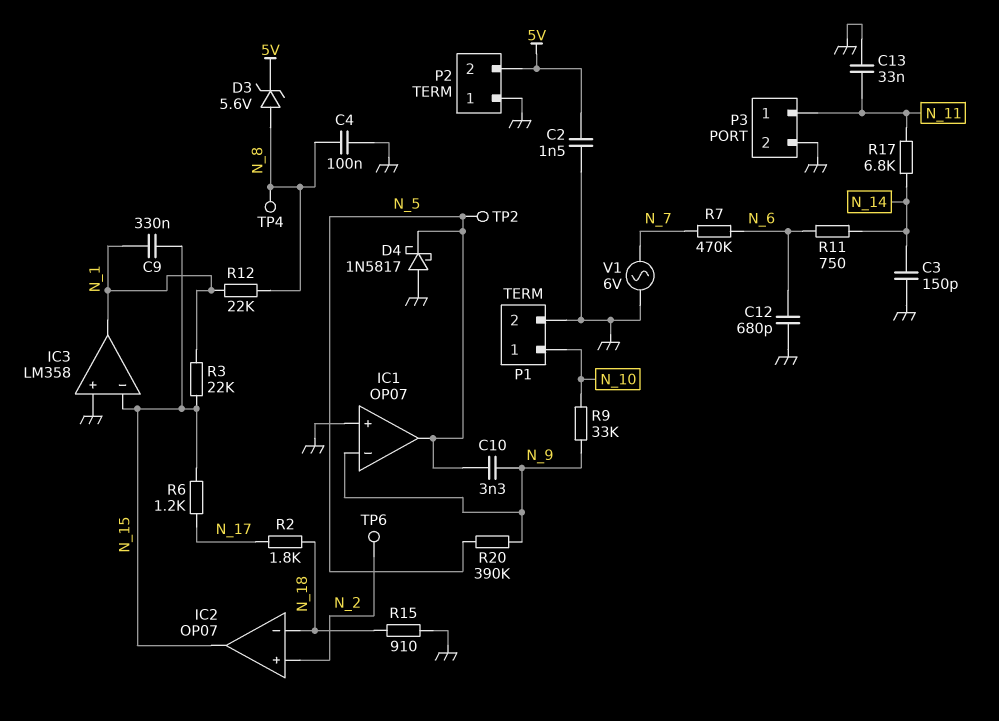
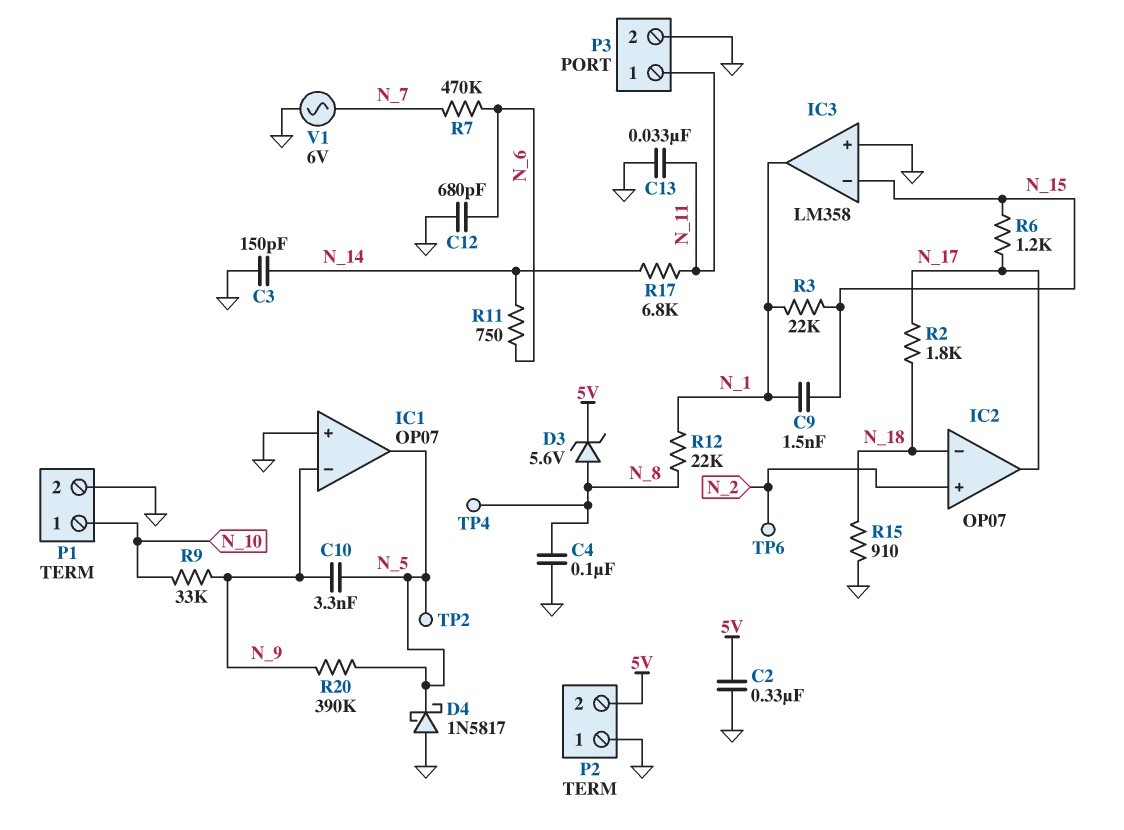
C2: 1.5nF (5V, GND) -> 330nF (5V, GND)
C9: 330nF (N_1, N_15) -> 1.5nF (N_1, N_15)
IC2 pin out: N_15 -> N_17

